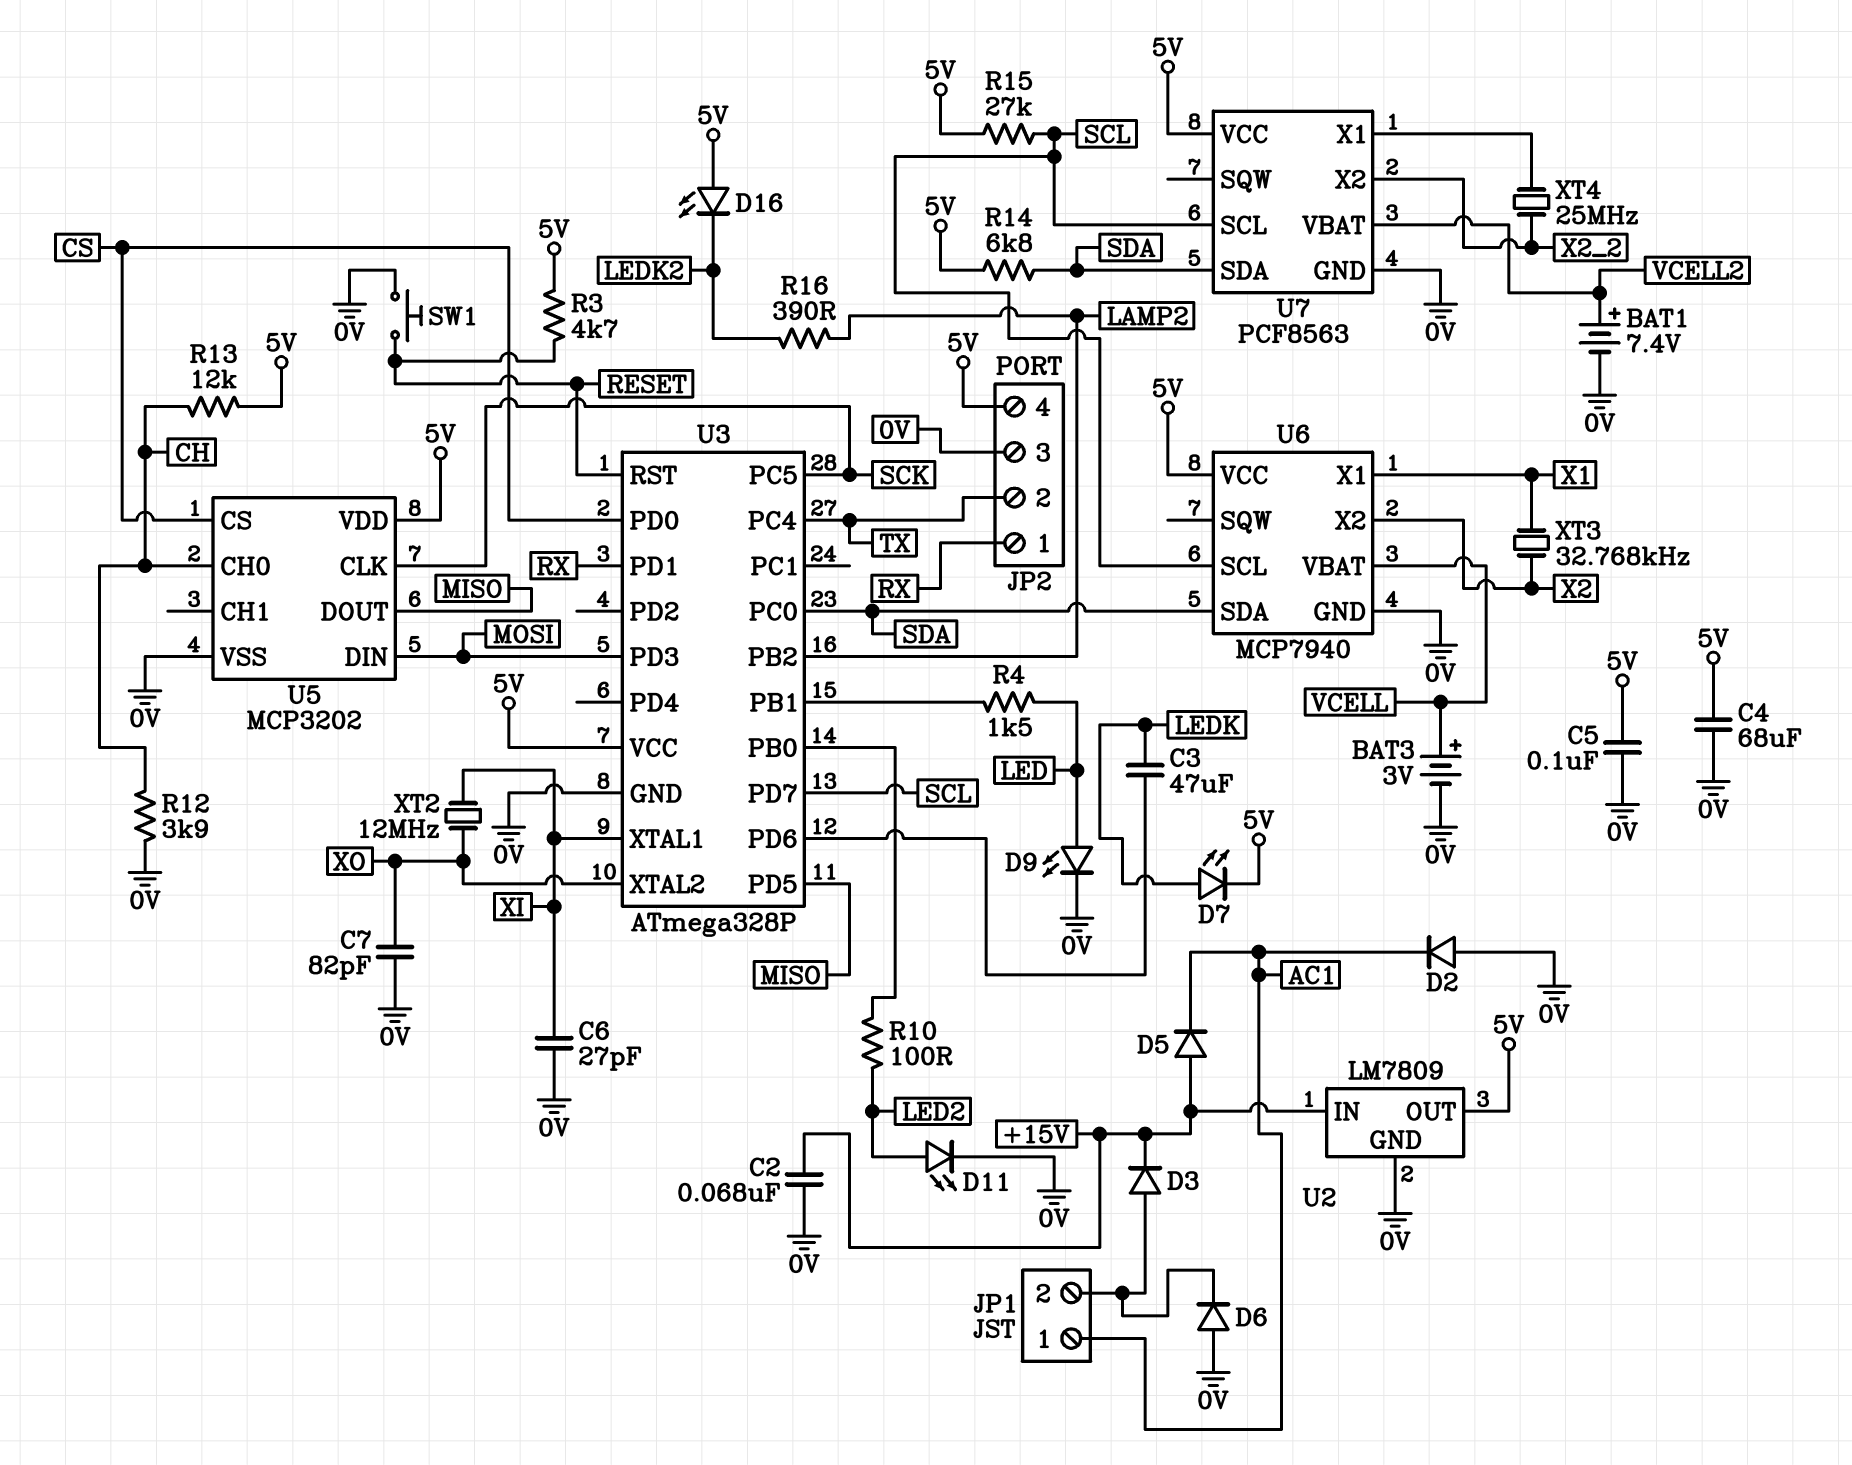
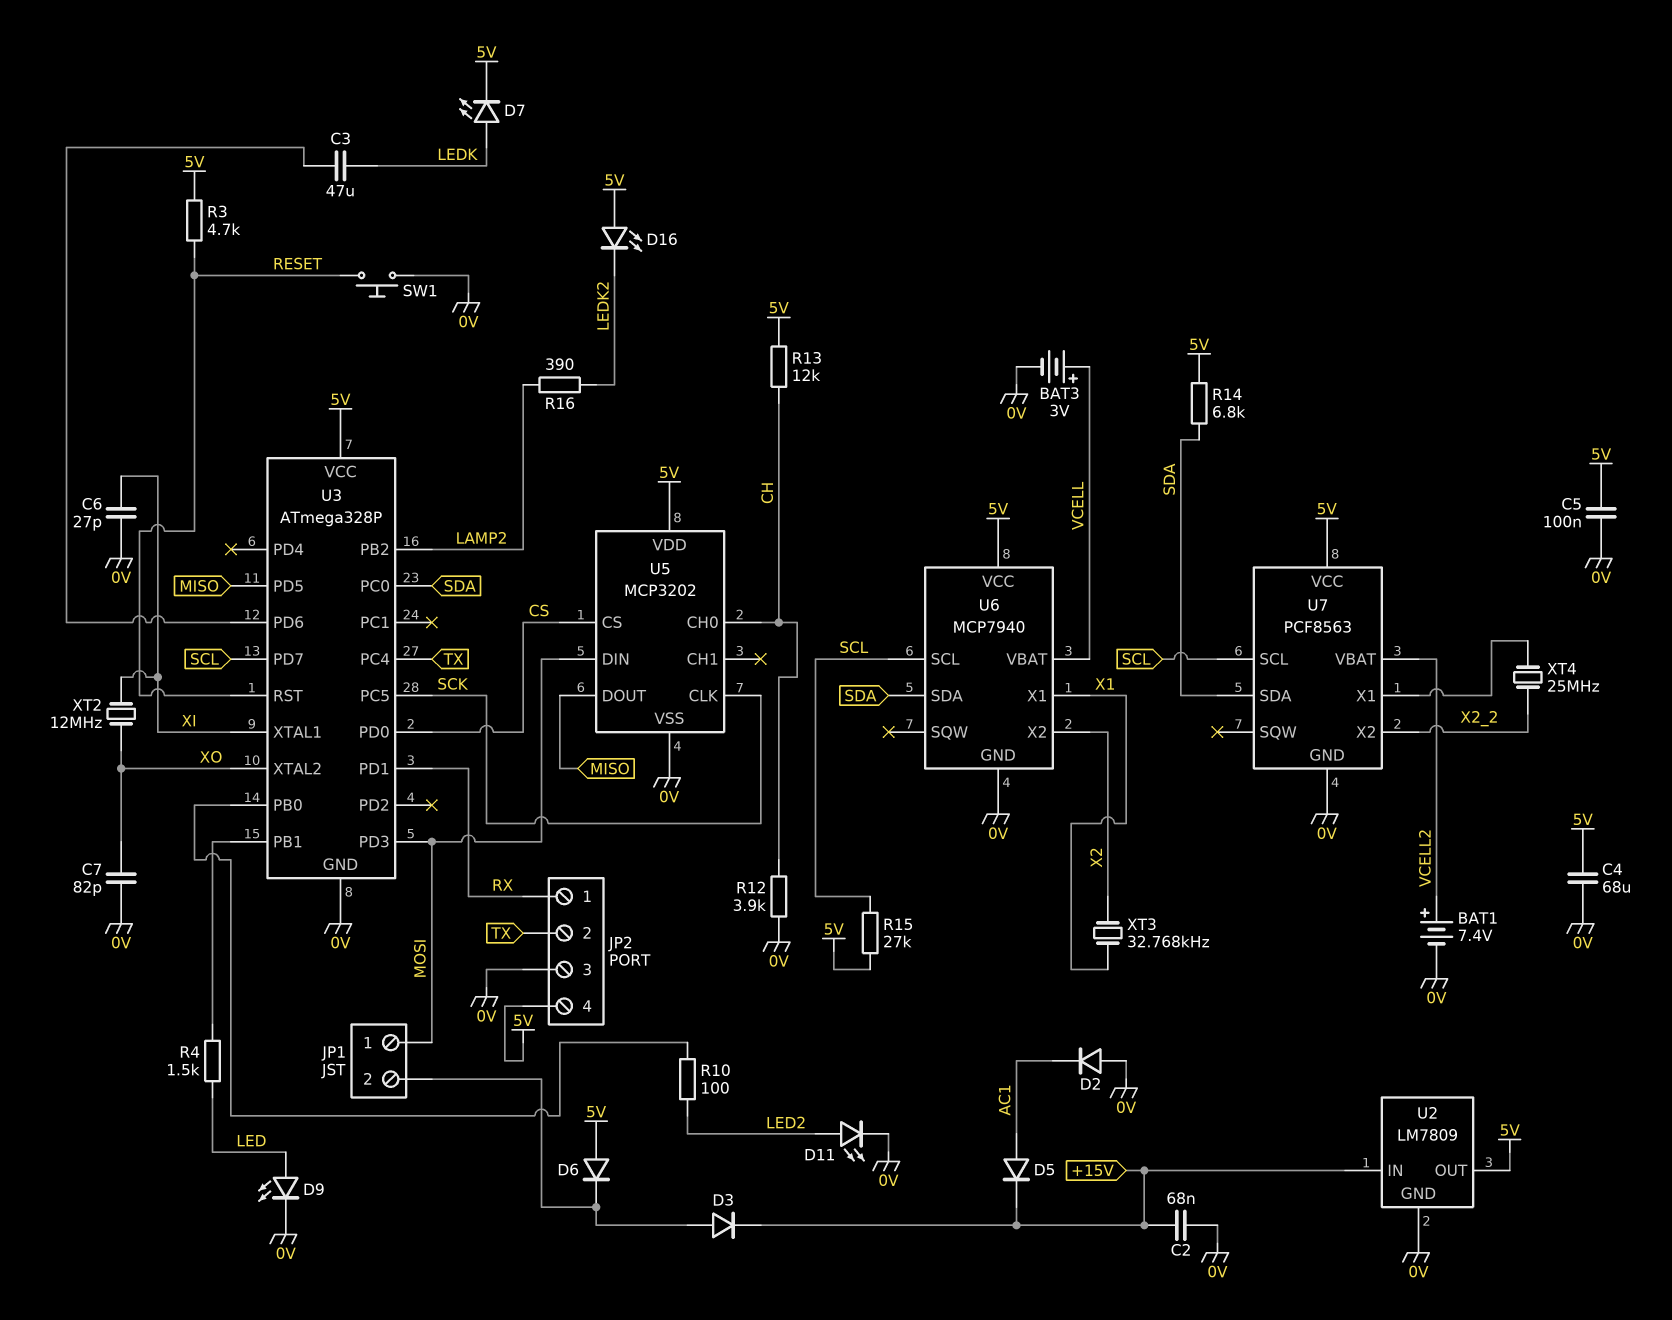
D5: diode (A +15V, K AC1) -> diode (A AC1, K +15V)
D6: diode (A 0V, K JP1/2) -> diode (A 5V, K JP1/2)
JP1 pin 1: AC1 -> MOSI

